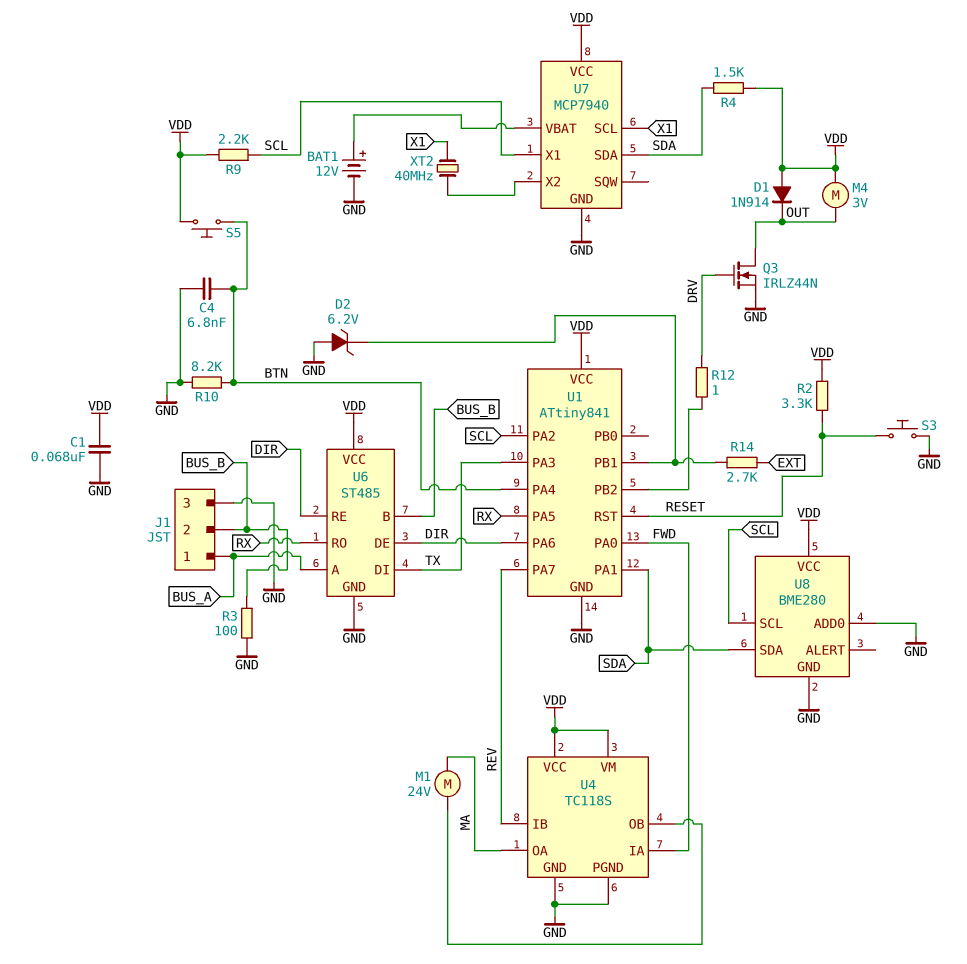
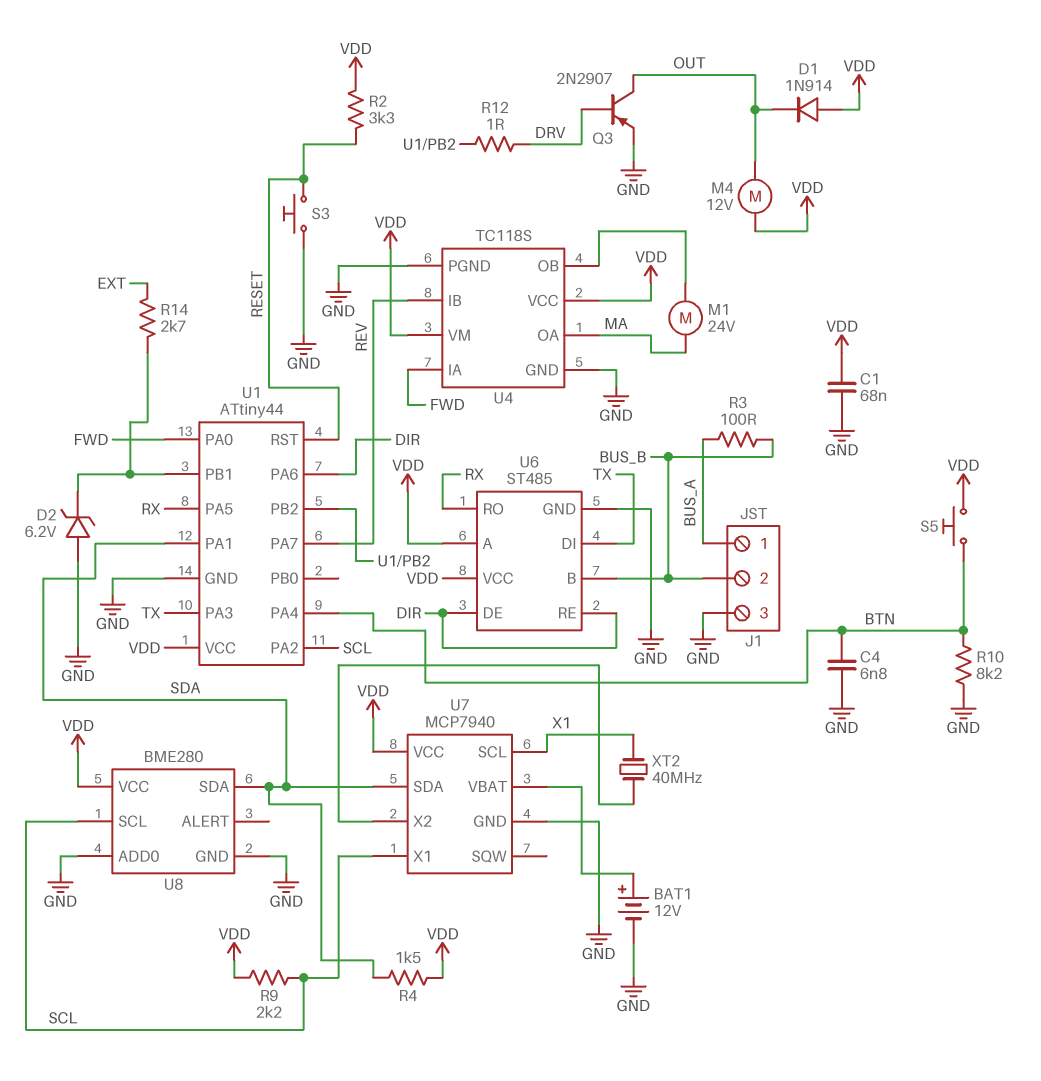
M4: motor 3V (OUT, VDD) -> motor 12V (OUT, VDD)
Q3: NMOS IRLZ44N (G DRV, D OUT, S GND) -> PNP 2N2907 (B DRV, C OUT, E GND)
R3: 100 (BUS_B, GND) -> 100 (BUS_A, BUS_B)
U1: ATtiny841 -> ATtiny44
U6 pin A: BUS_A -> VDD

